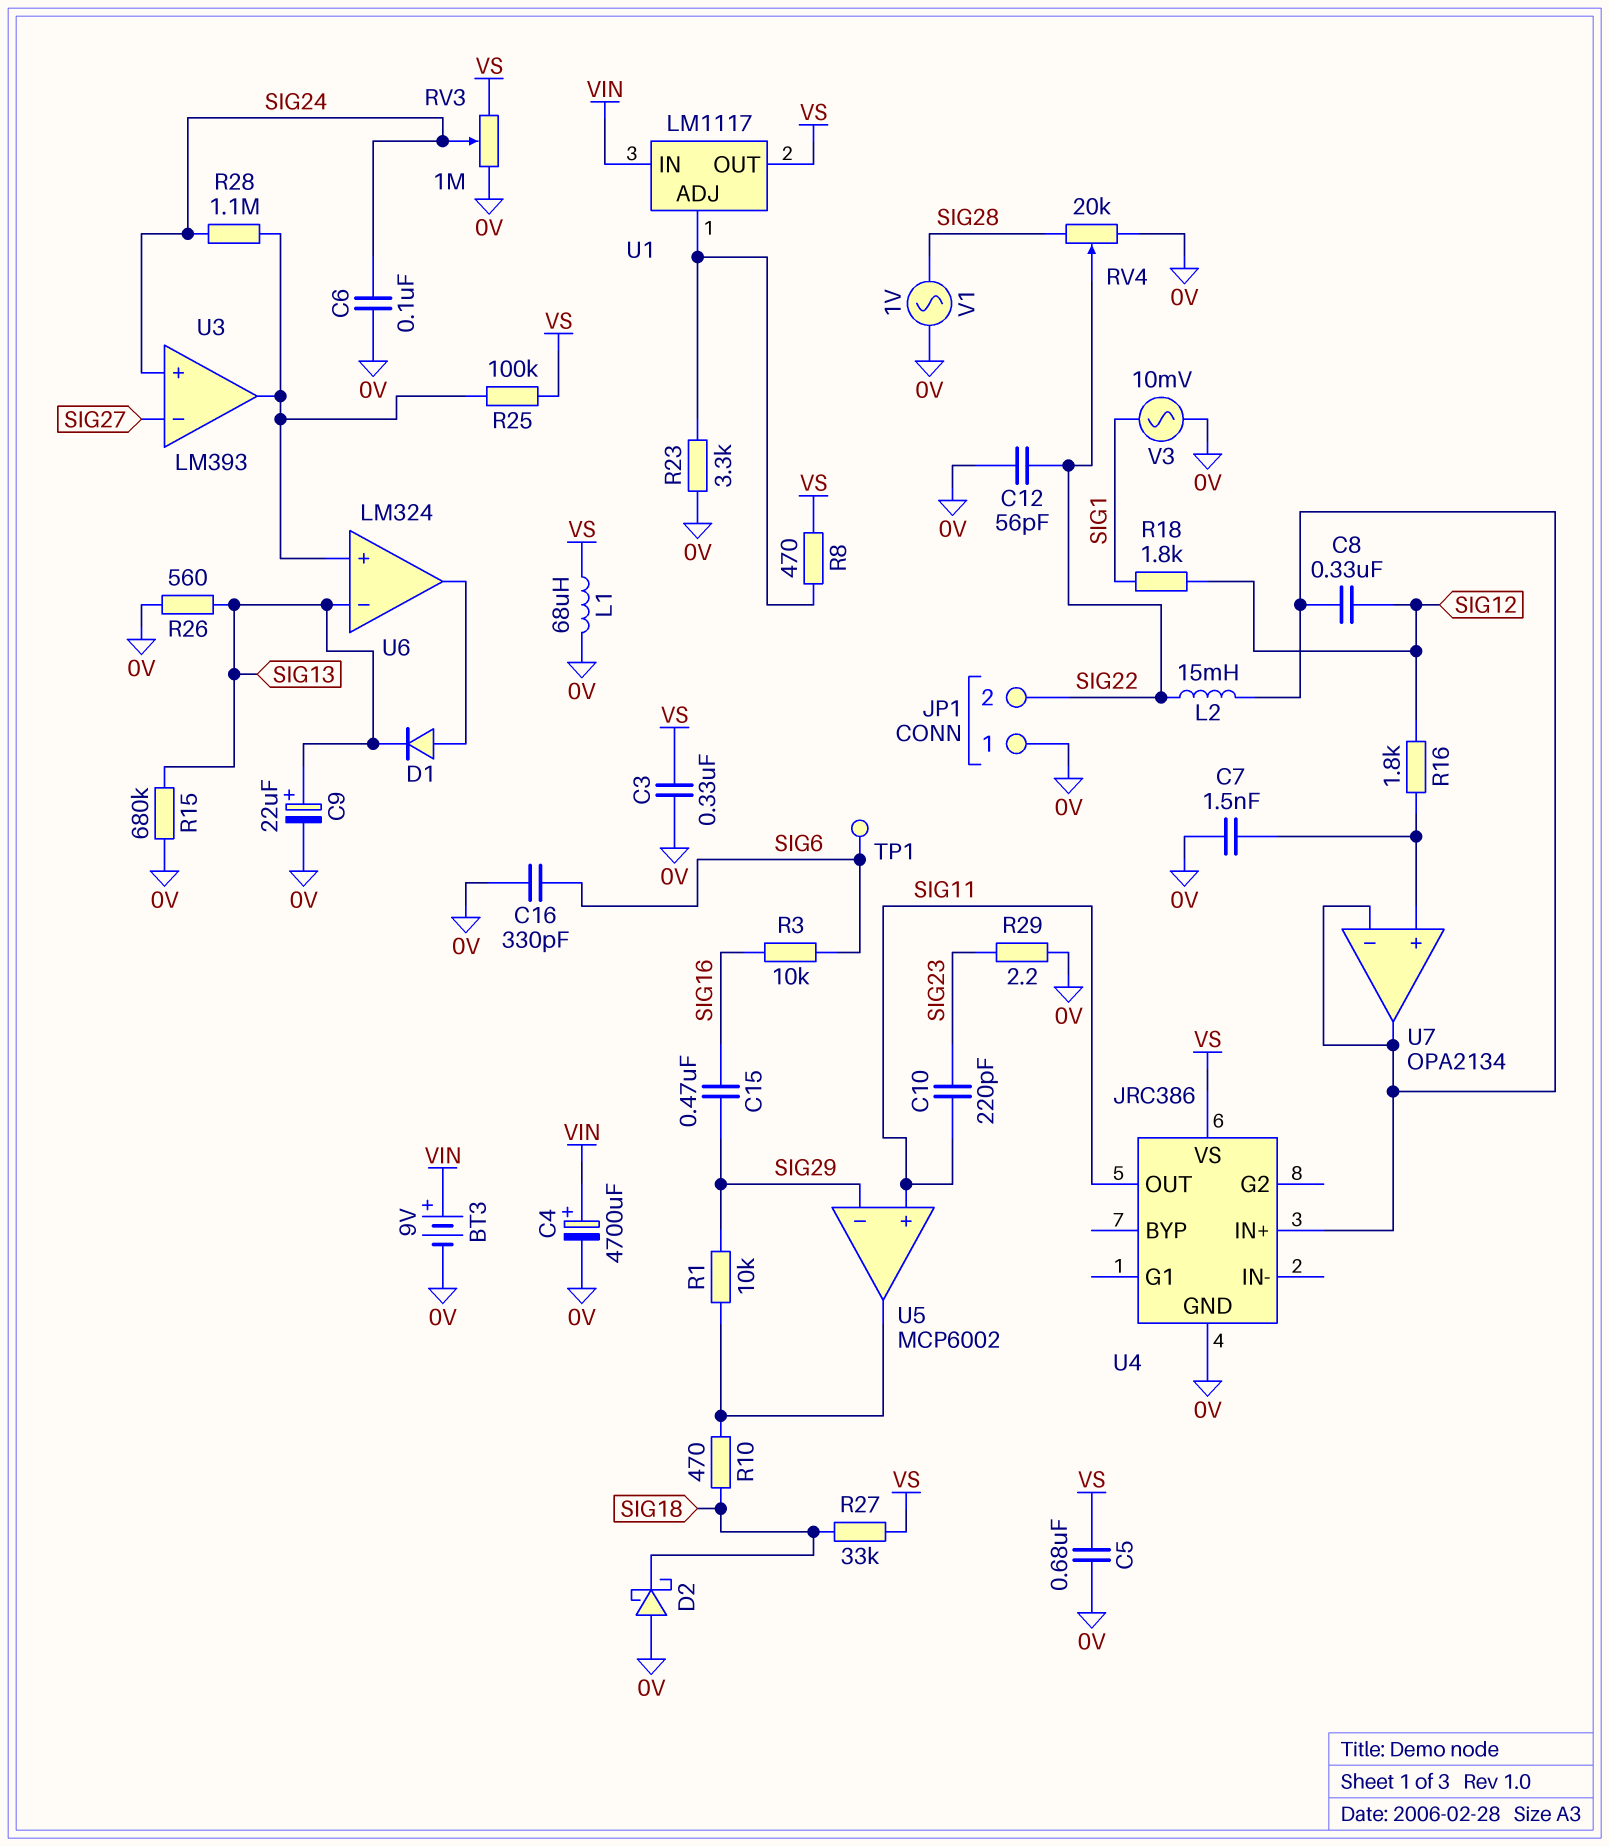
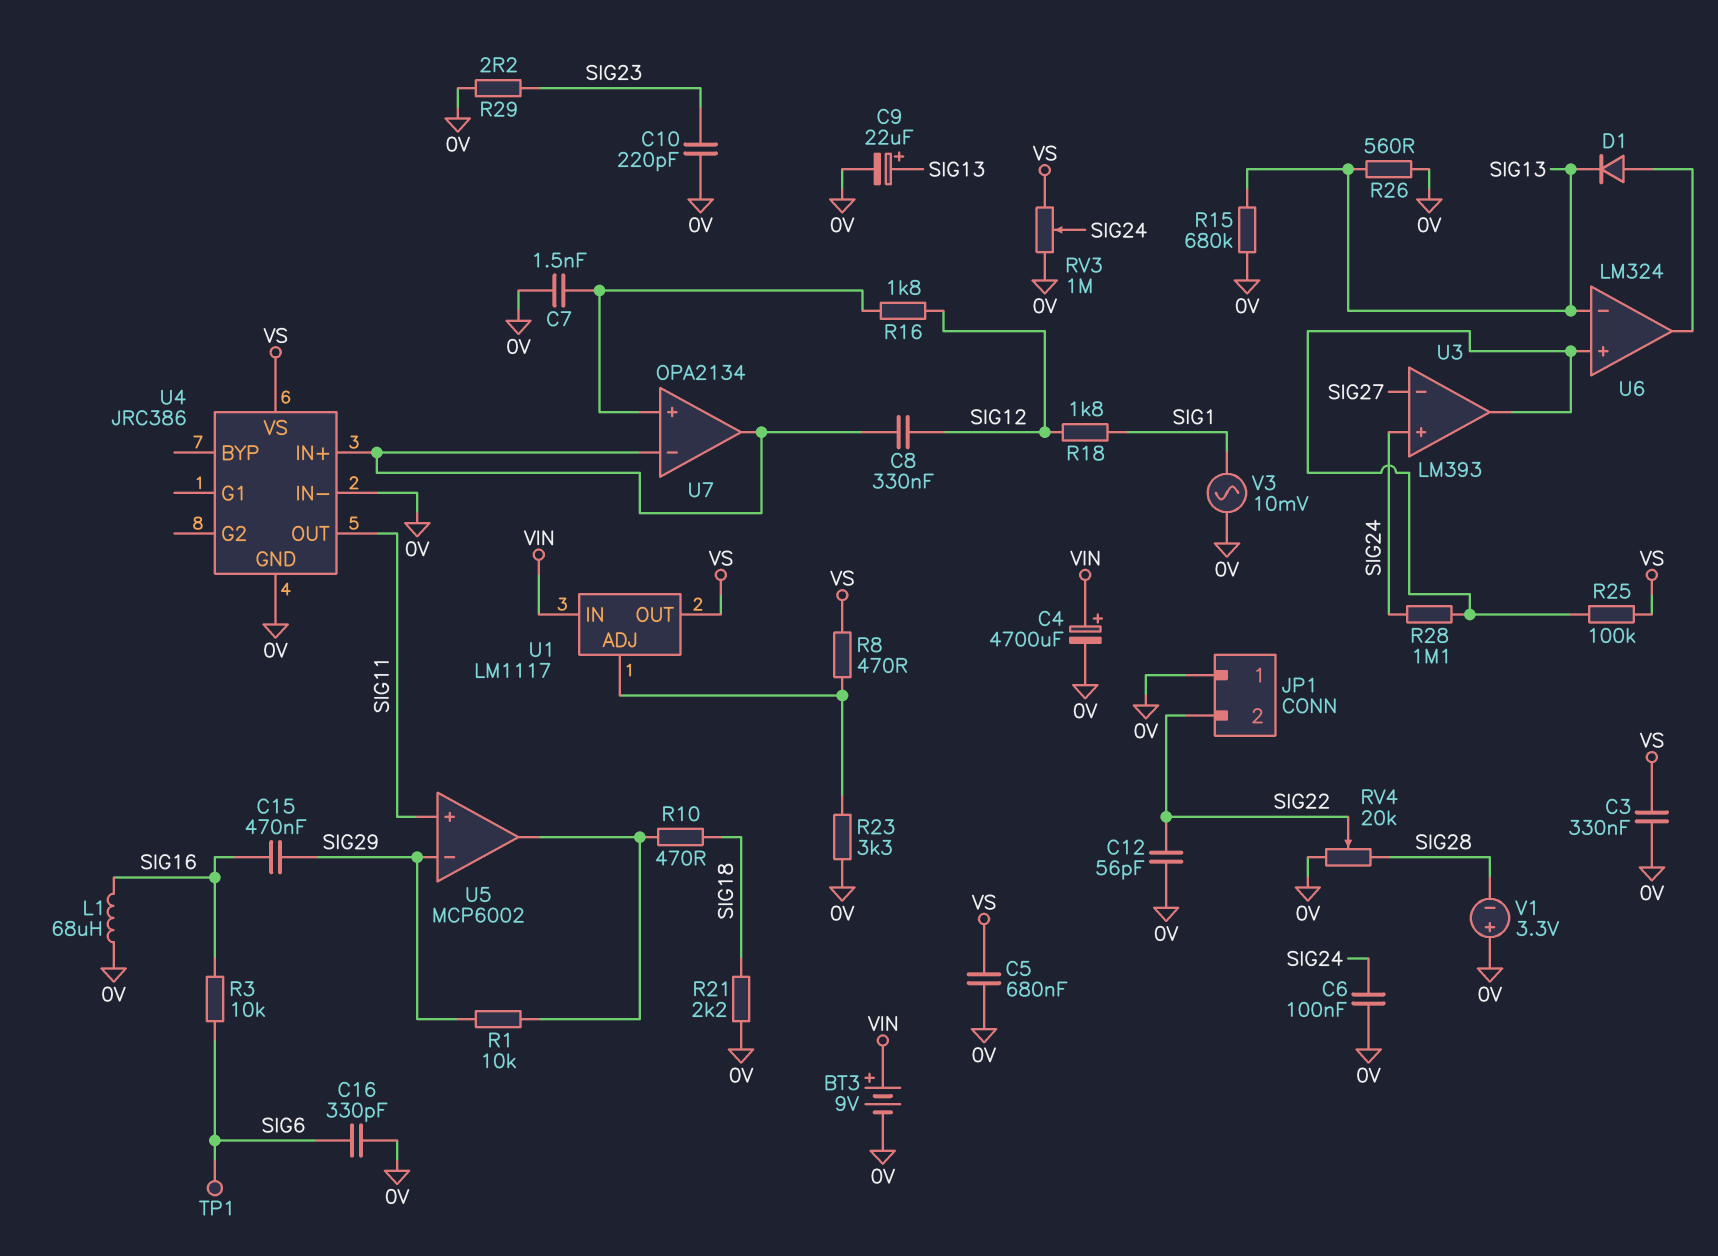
C10: 220pF (SIG11, SIG23) -> 220pF (0V, SIG23)
D2: schottky (A 0V, K SIG18) -> none
L1: 68uH (0V, VS) -> 68uH (0V, SIG16)
L2: 15mH (SIG22, U4/IN+) -> none
R21: none -> 2.2k (0V, SIG18)
R27: 33k (SIG18, VS) -> none
U4 pin IN-: none -> 0V
V1: AC 1V (0V, SIG28) -> 3.3V (plus 0V, minus SIG28)

